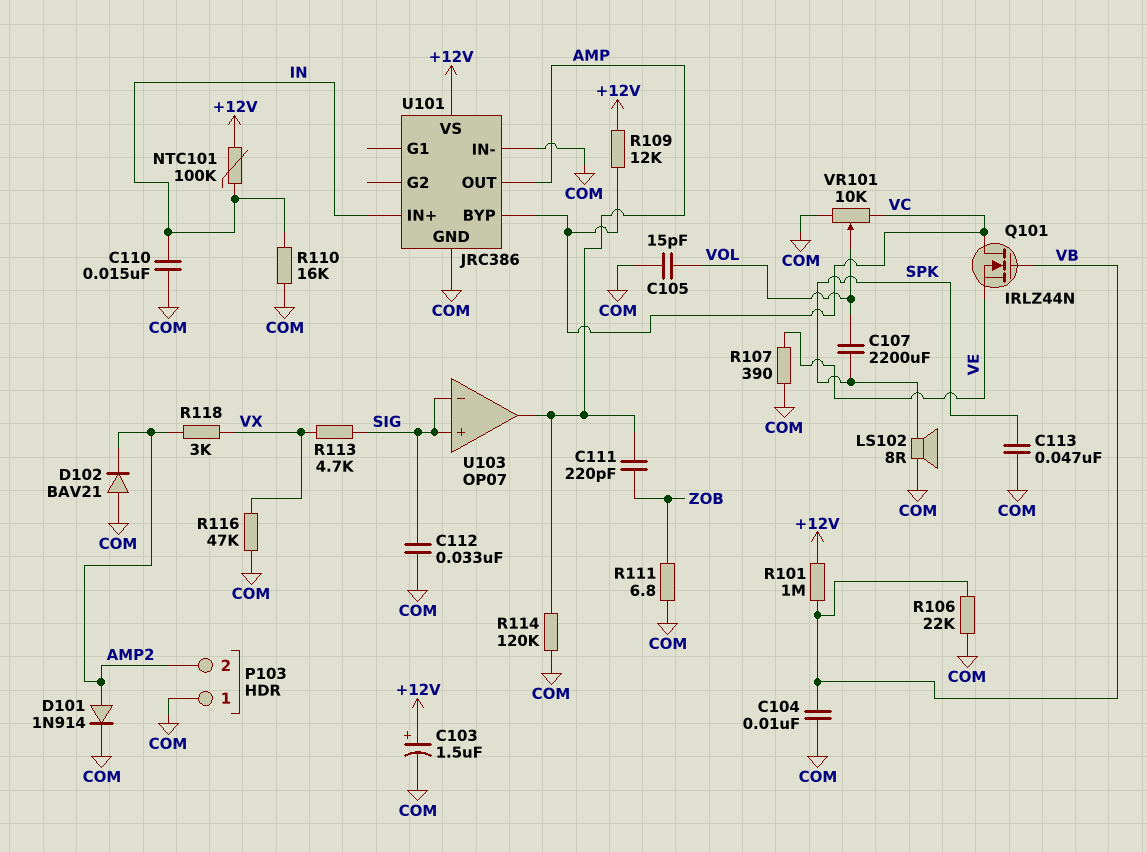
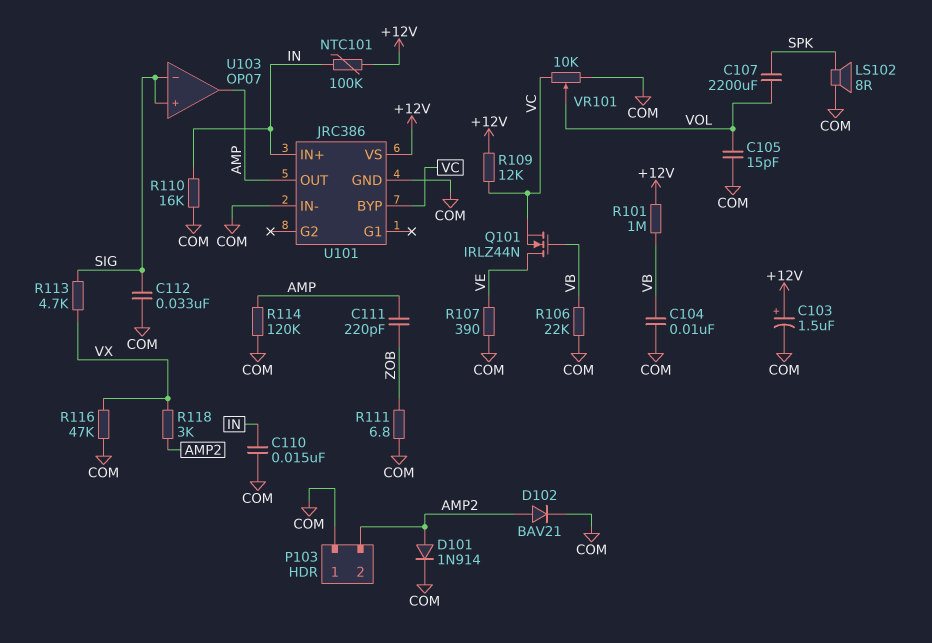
C113: 47nF (COM, SPK) -> none
D102: diode BAV21 (A COM, K AMP2) -> diode BAV21 (A AMP2, K COM)
Q101: NMOS IRLZ44N (G VB, D VC, S VE) -> NMOS IRLZ44N (G VB, D VE, S VC)

